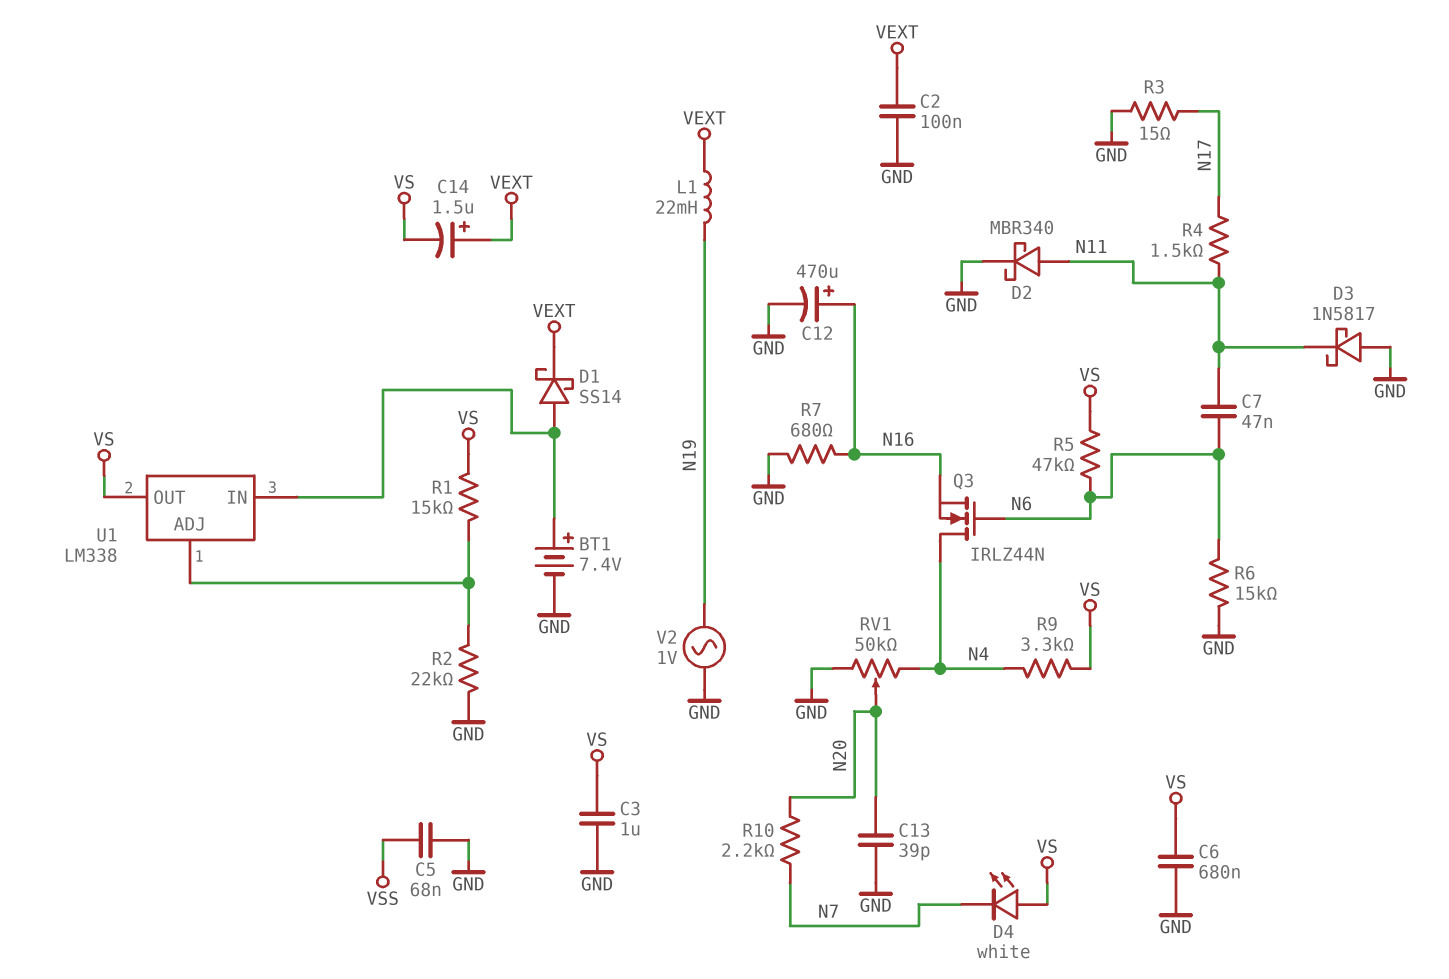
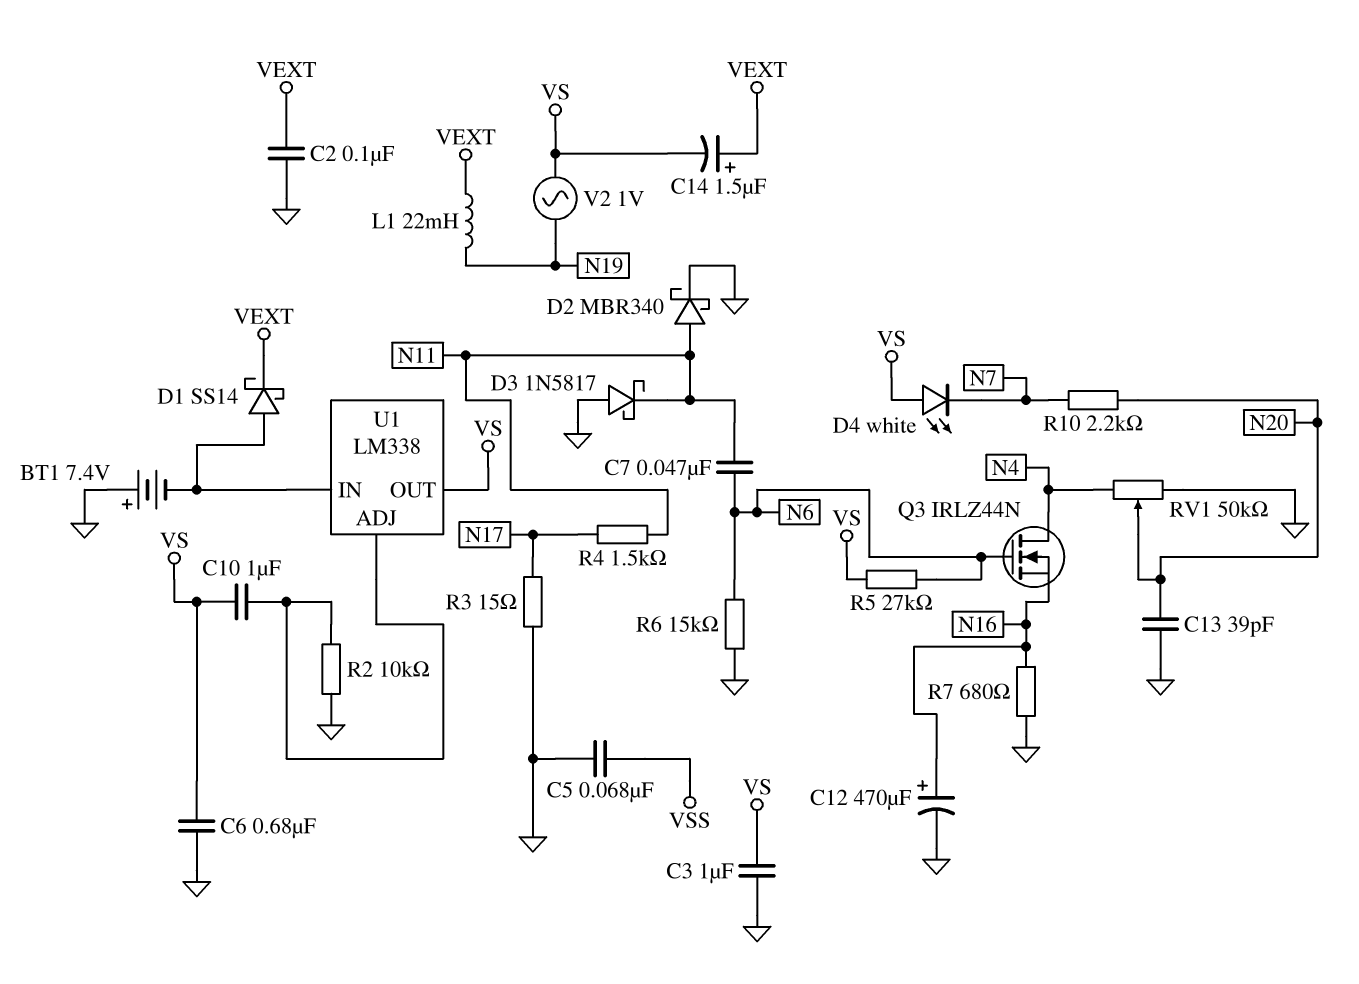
BT1: 7.4V (plus U1/IN, minus GND) -> 7.4V (plus GND, minus U1/IN)
C10: none -> 1uF (U1/ADJ, VS)
R1: 15k (U1/ADJ, VS) -> none
R2: 22k (GND, U1/ADJ) -> 10k (GND, U1/ADJ)
R5: 47k (N6, VS) -> 27k (N6, VS)
R9: 3.3k (N4, VS) -> none
V2: AC 1V (GND, N19) -> AC 1V (N19, VS)

